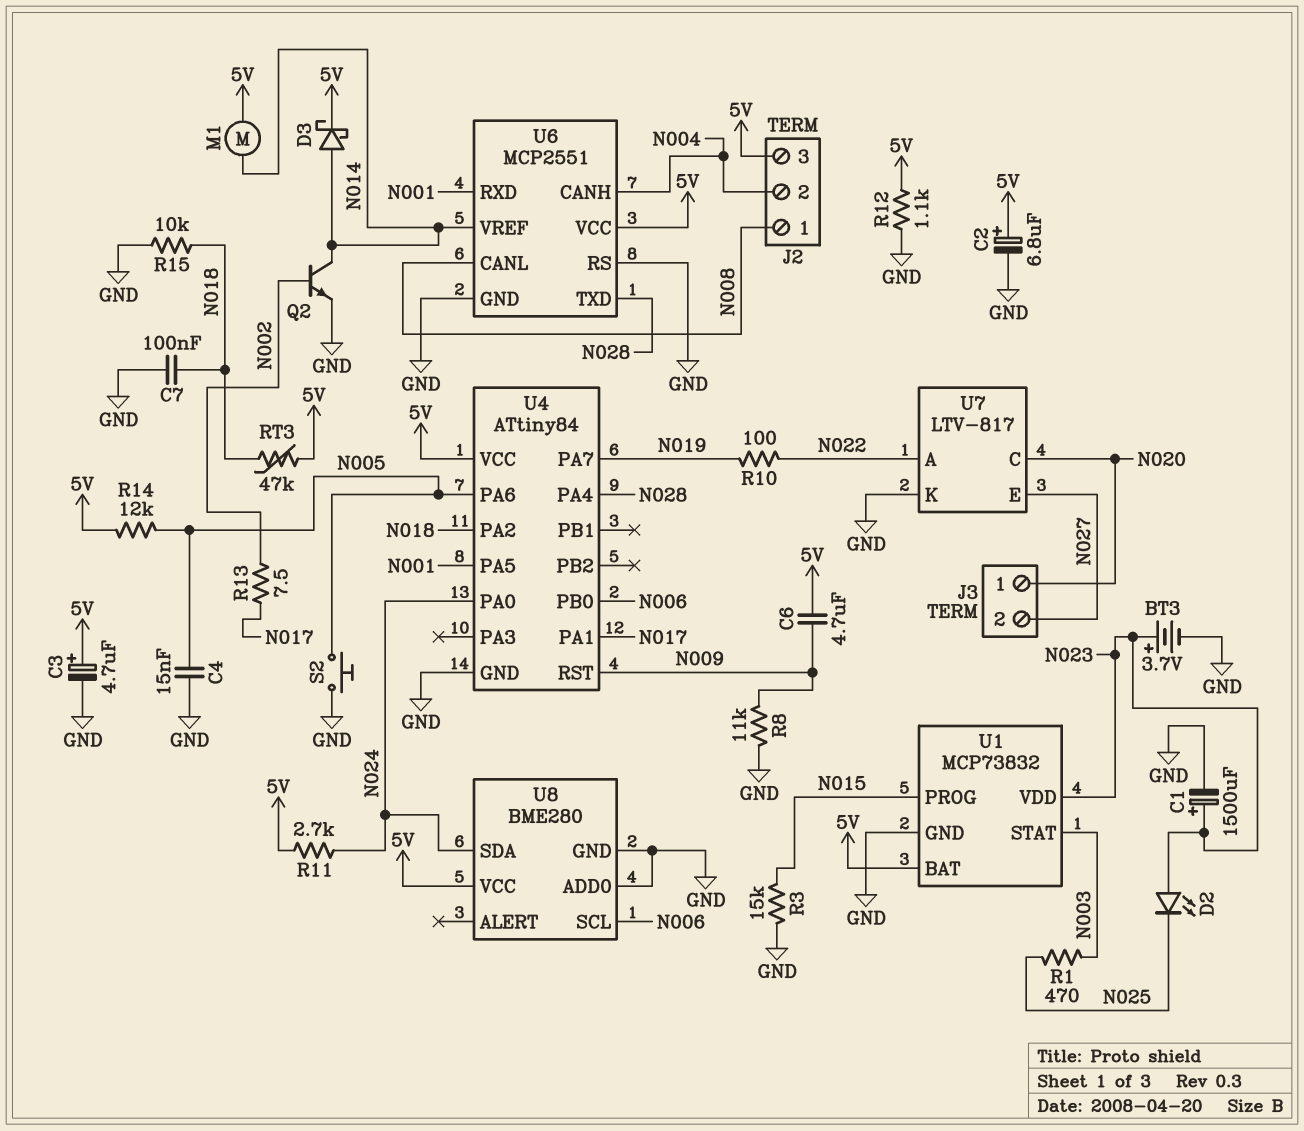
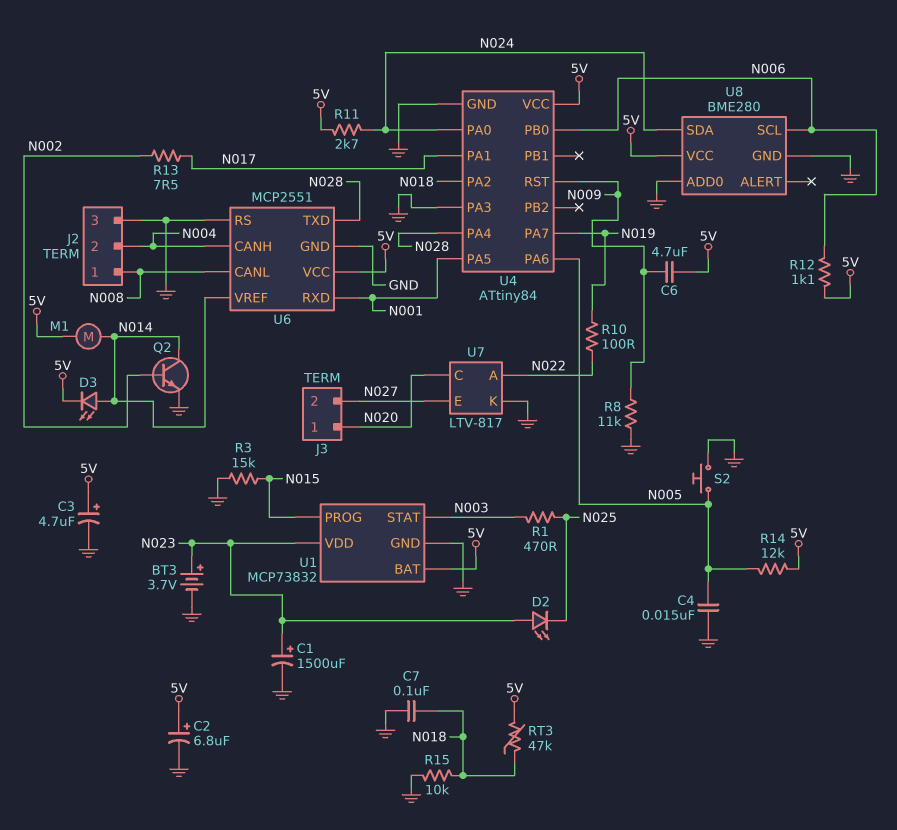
D3: schottky (A N014, K 5V) -> LED (A N014, K 5V)
J2 pin 3: 5V -> GND
R12: 1.1k (5V, GND) -> 1.1k (5V, N006)
U4 pin PA3: none -> GND

